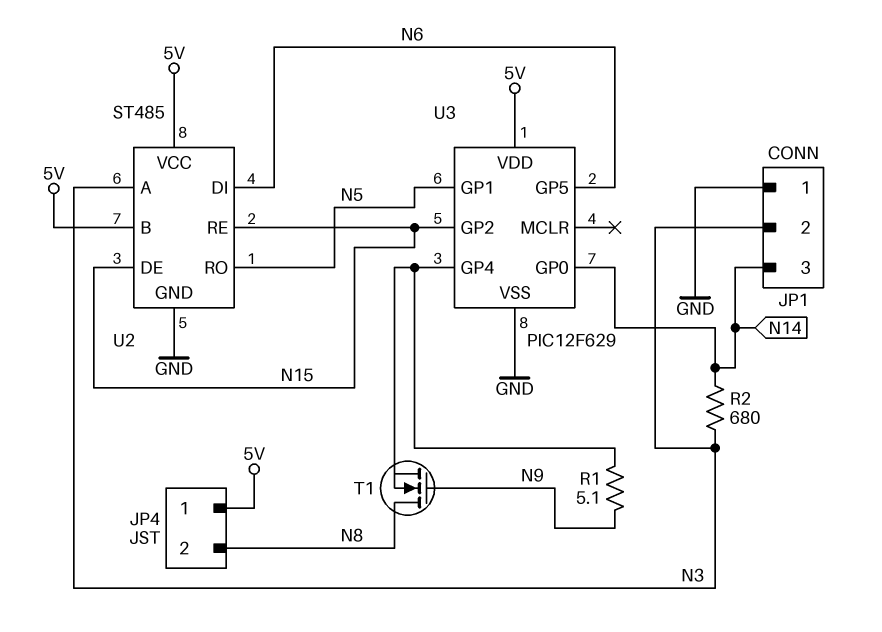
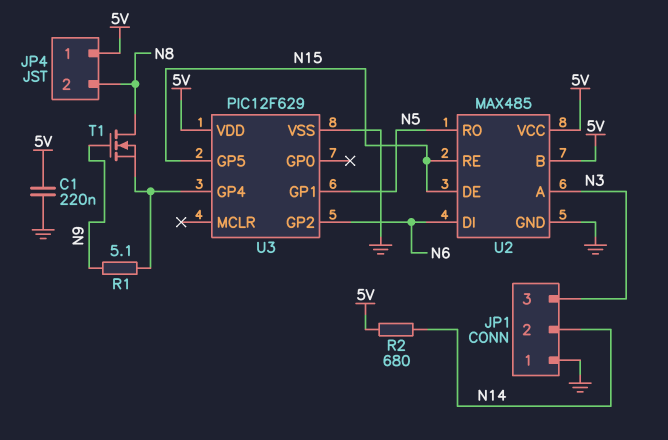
C1: none -> 220nF (5V, GND)
JP1 pin 2: N3 -> N14
JP1 pin 3: N14 -> N3
R2: 680 (N3, N14) -> 680 (5V, N14)
U2: ST485 -> MAX485
U3 pin GP0: N14 -> none
U3 pin GP2: N15 -> N6
U3 pin GP5: N6 -> N15

